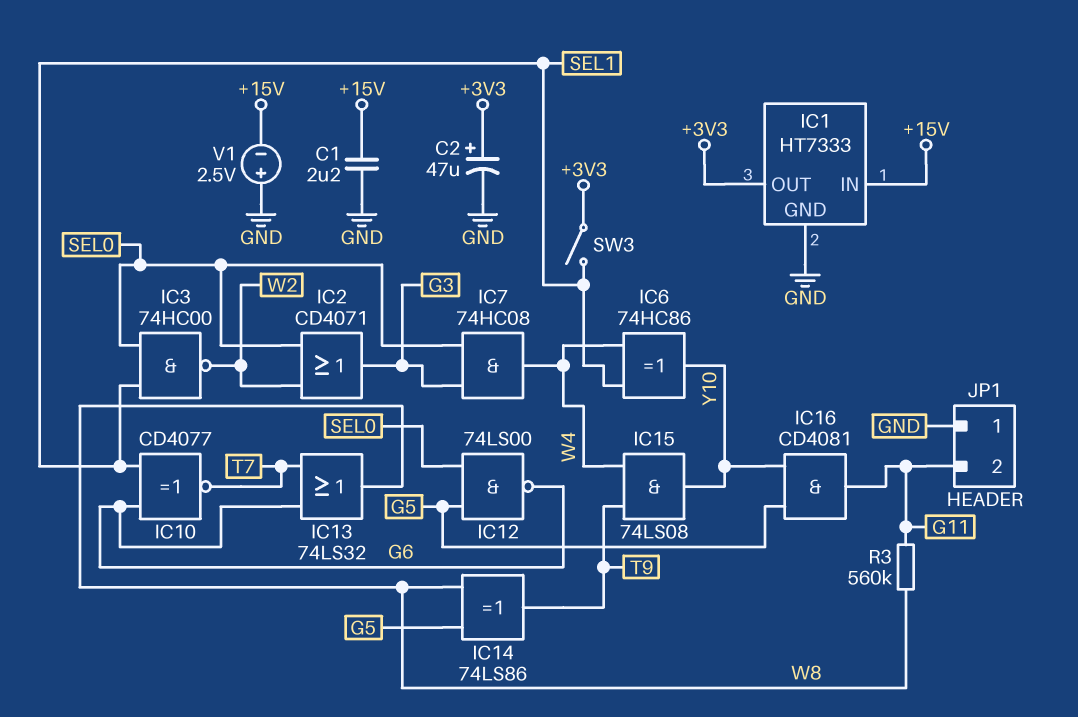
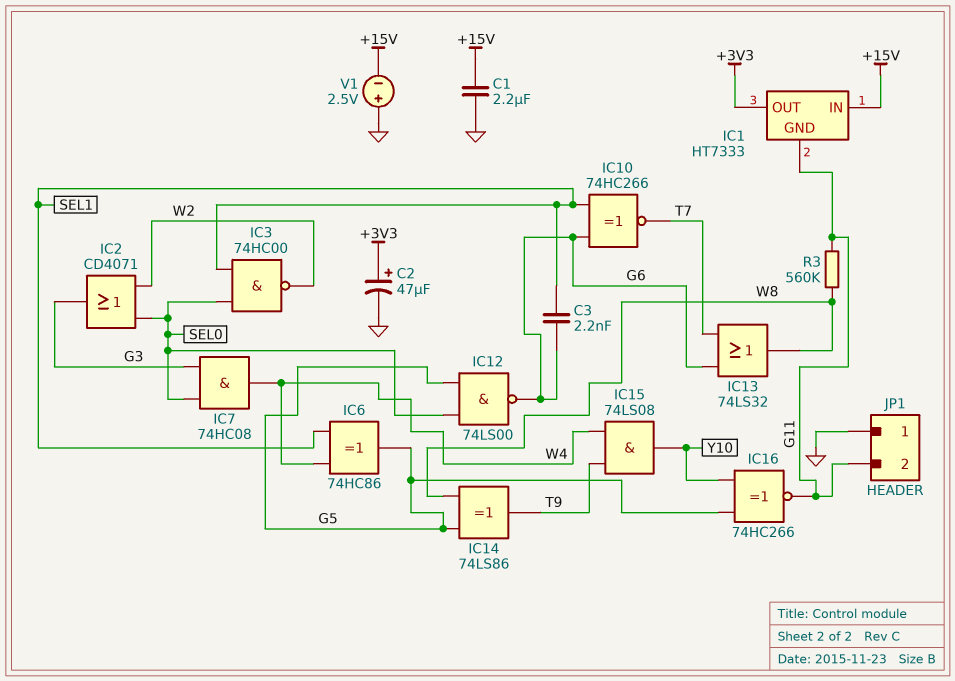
C3: none -> 2.2nF (G6, SEL1)
IC1 pin GND: GND -> G11
IC6: XOR 74HC86 (in SEL1, in W4, out Y10) -> XOR 74HC86 (in SEL1, in W4, out G5)
IC10: XNOR CD4077 (in G6, in SEL1, out T7) -> XNOR 74HC266 (in G6, in SEL1, out T7)
IC16: AND CD4081 (in G5, in Y10, out G11) -> XNOR 74HC266 (in G5, in Y10, out G11)
SW3: switch (+3V3, SEL1) -> none

